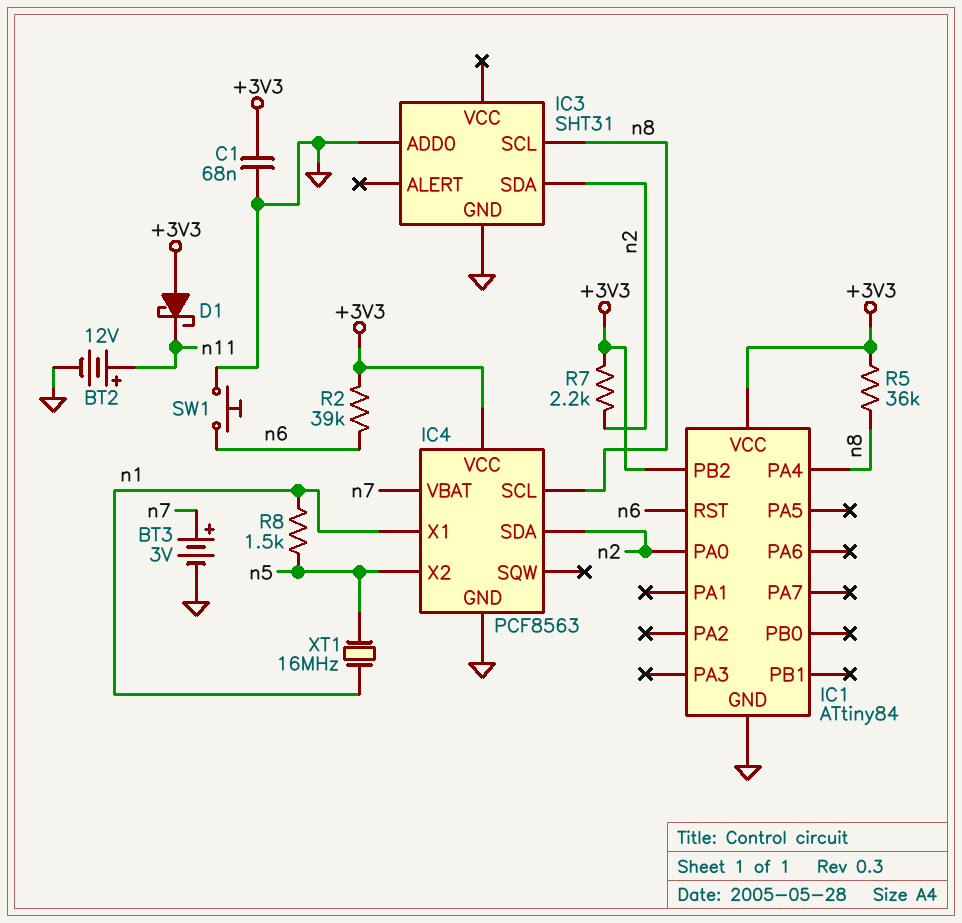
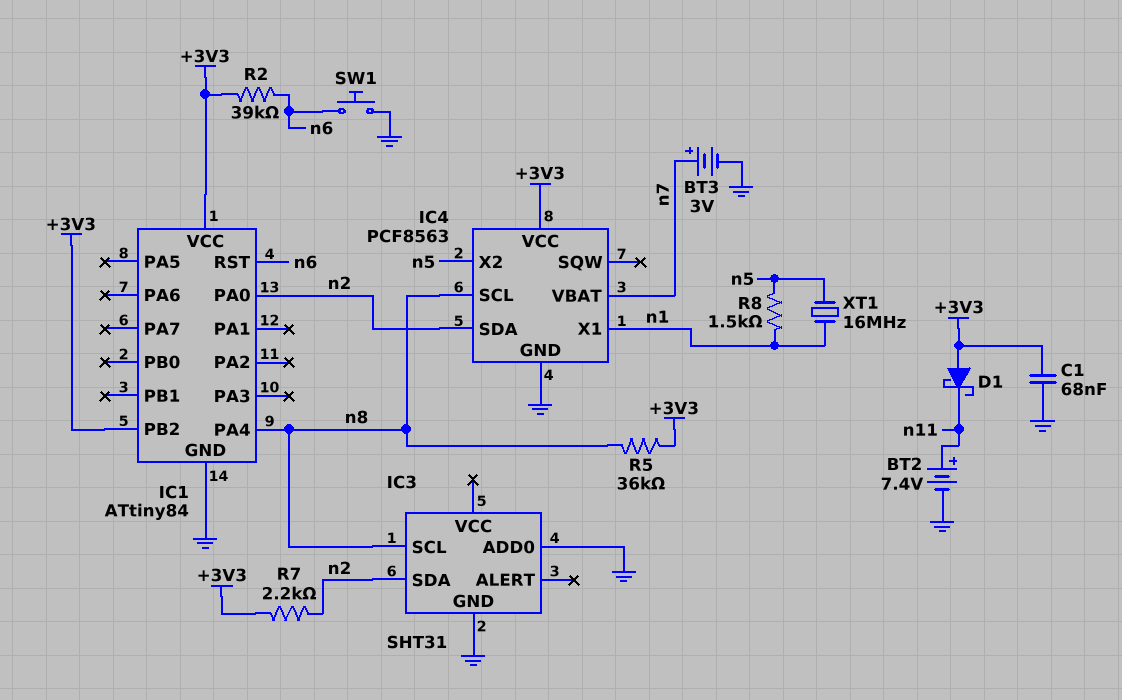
BT2: 12V (plus n11, minus GND) -> 7.4V (plus n11, minus GND)

